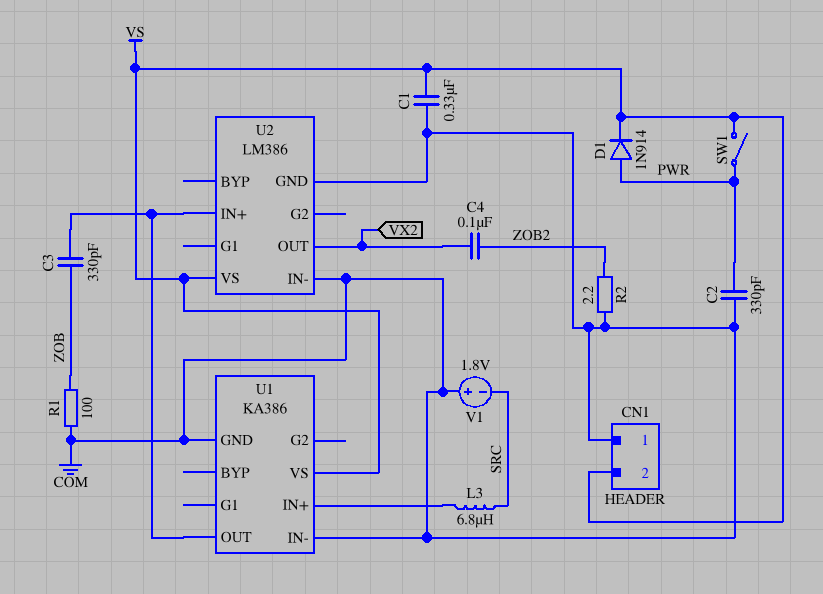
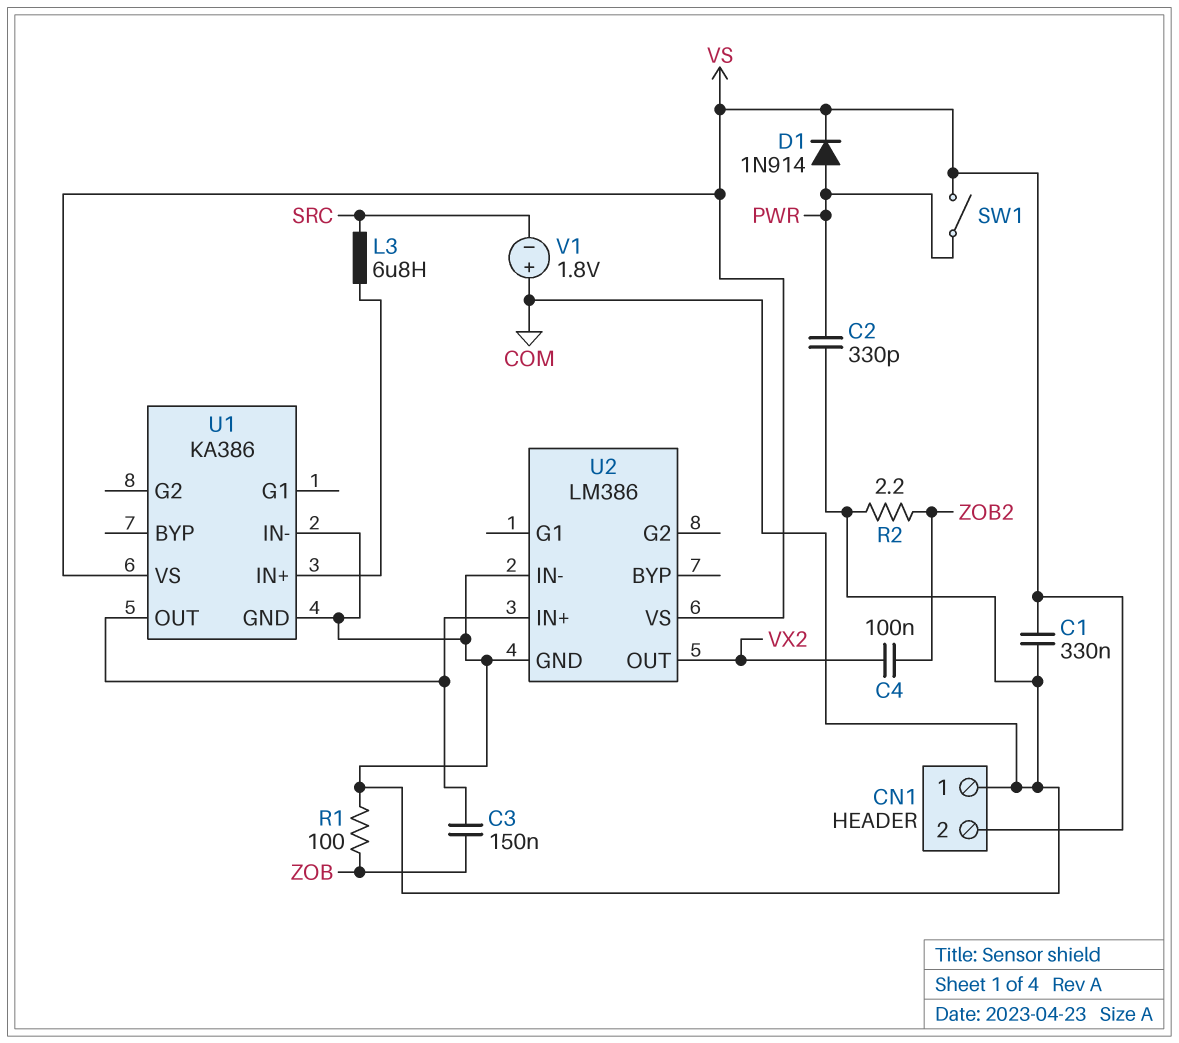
C3: 330pF (U1/OUT, ZOB) -> 150nF (U1/OUT, ZOB)

